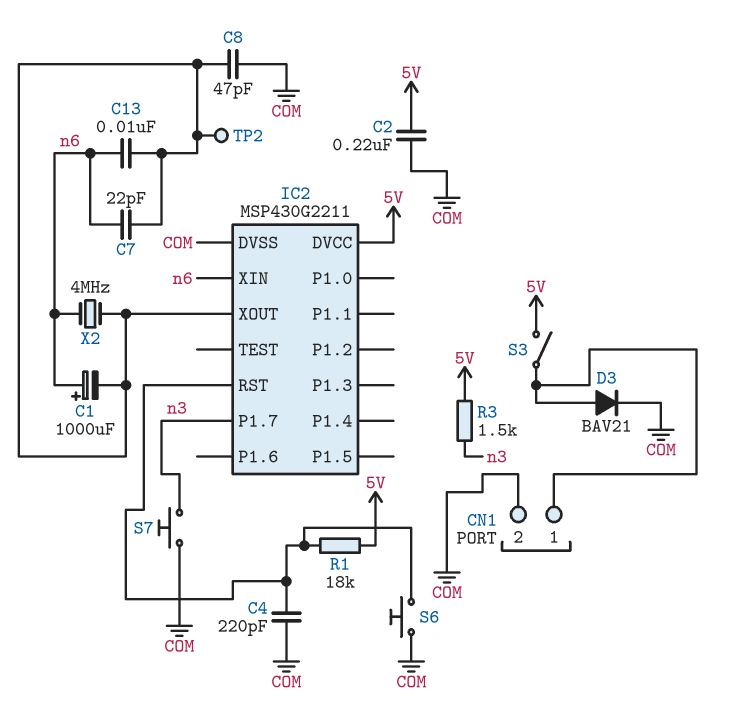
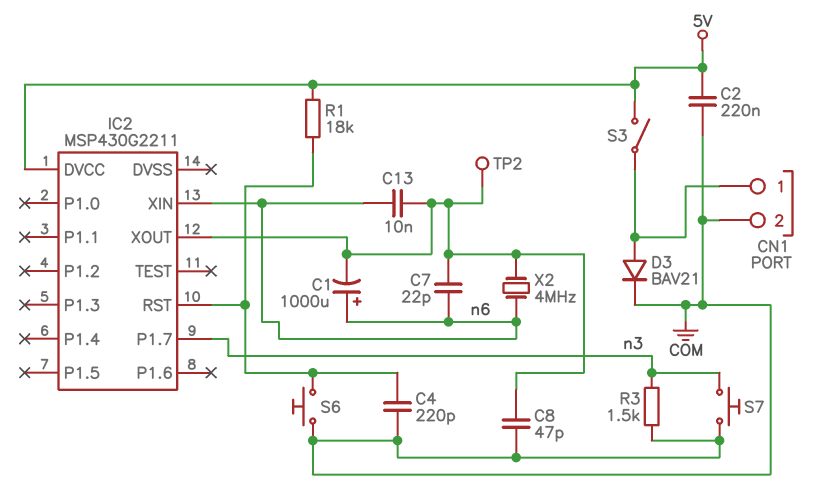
IC2 pin DVSS: COM -> none
R3: 1.5k (5V, n3) -> 1.5k (COM, n3)

